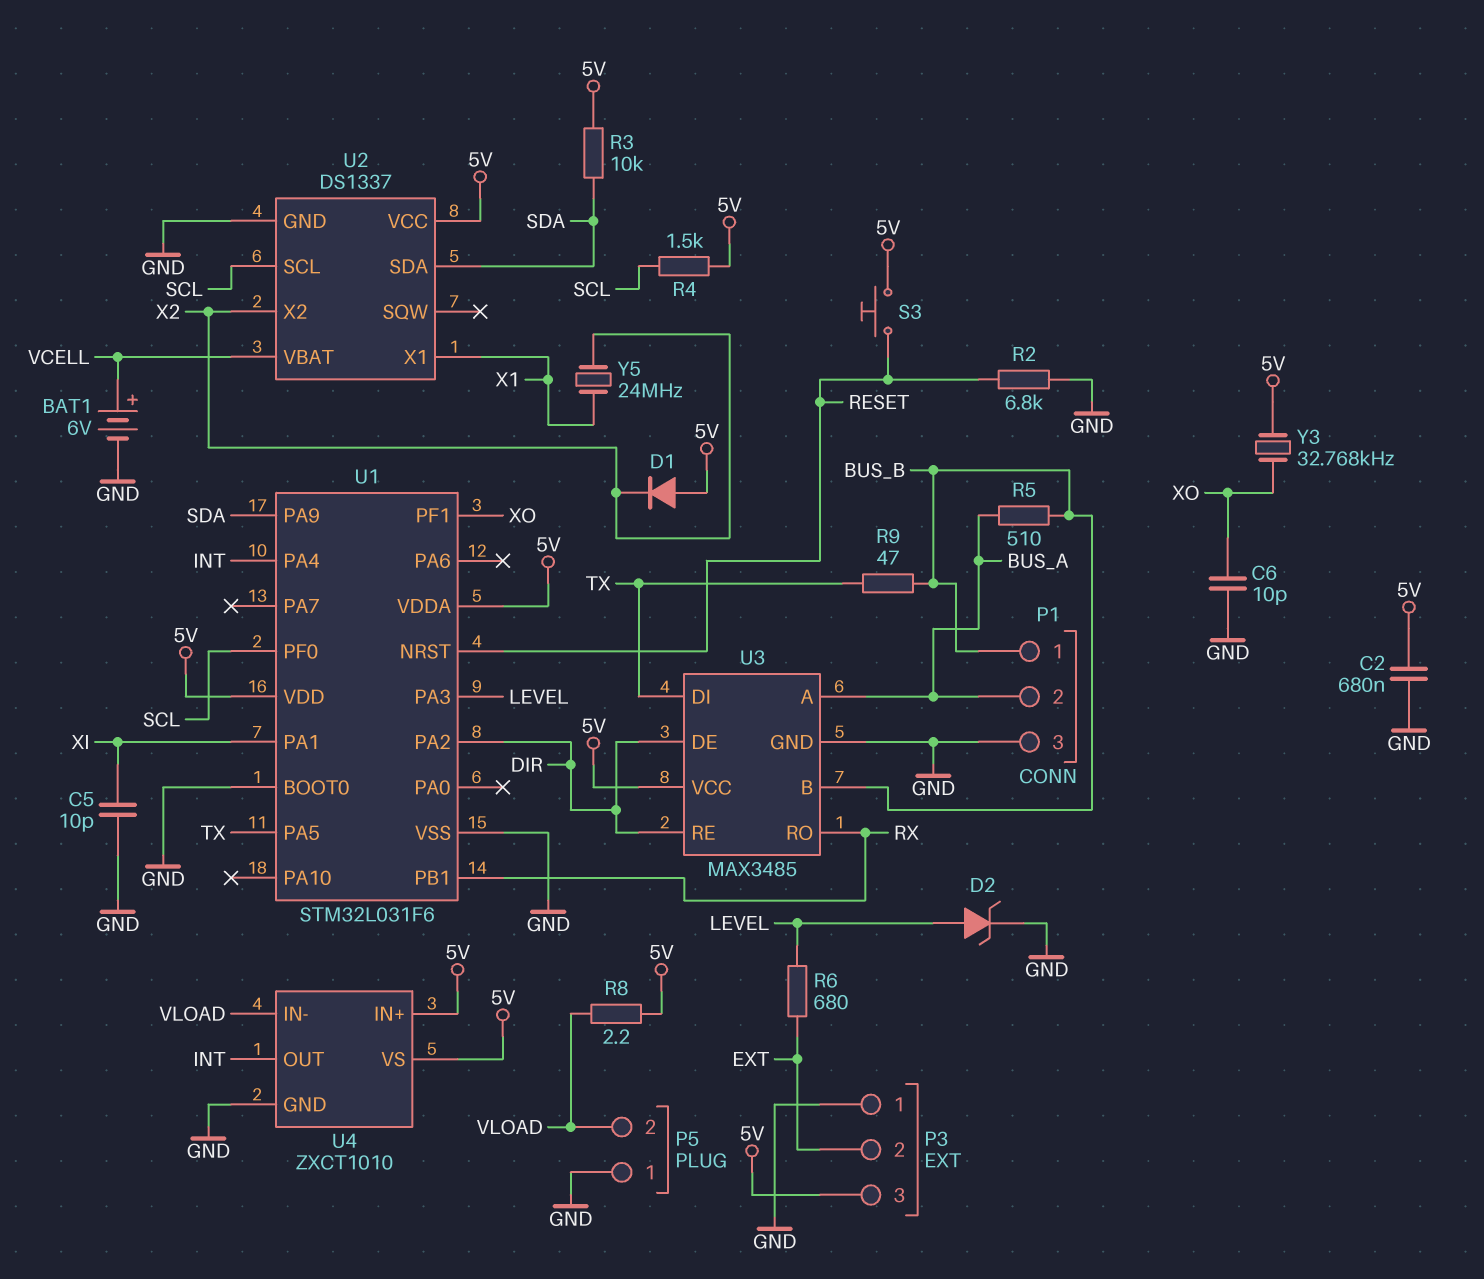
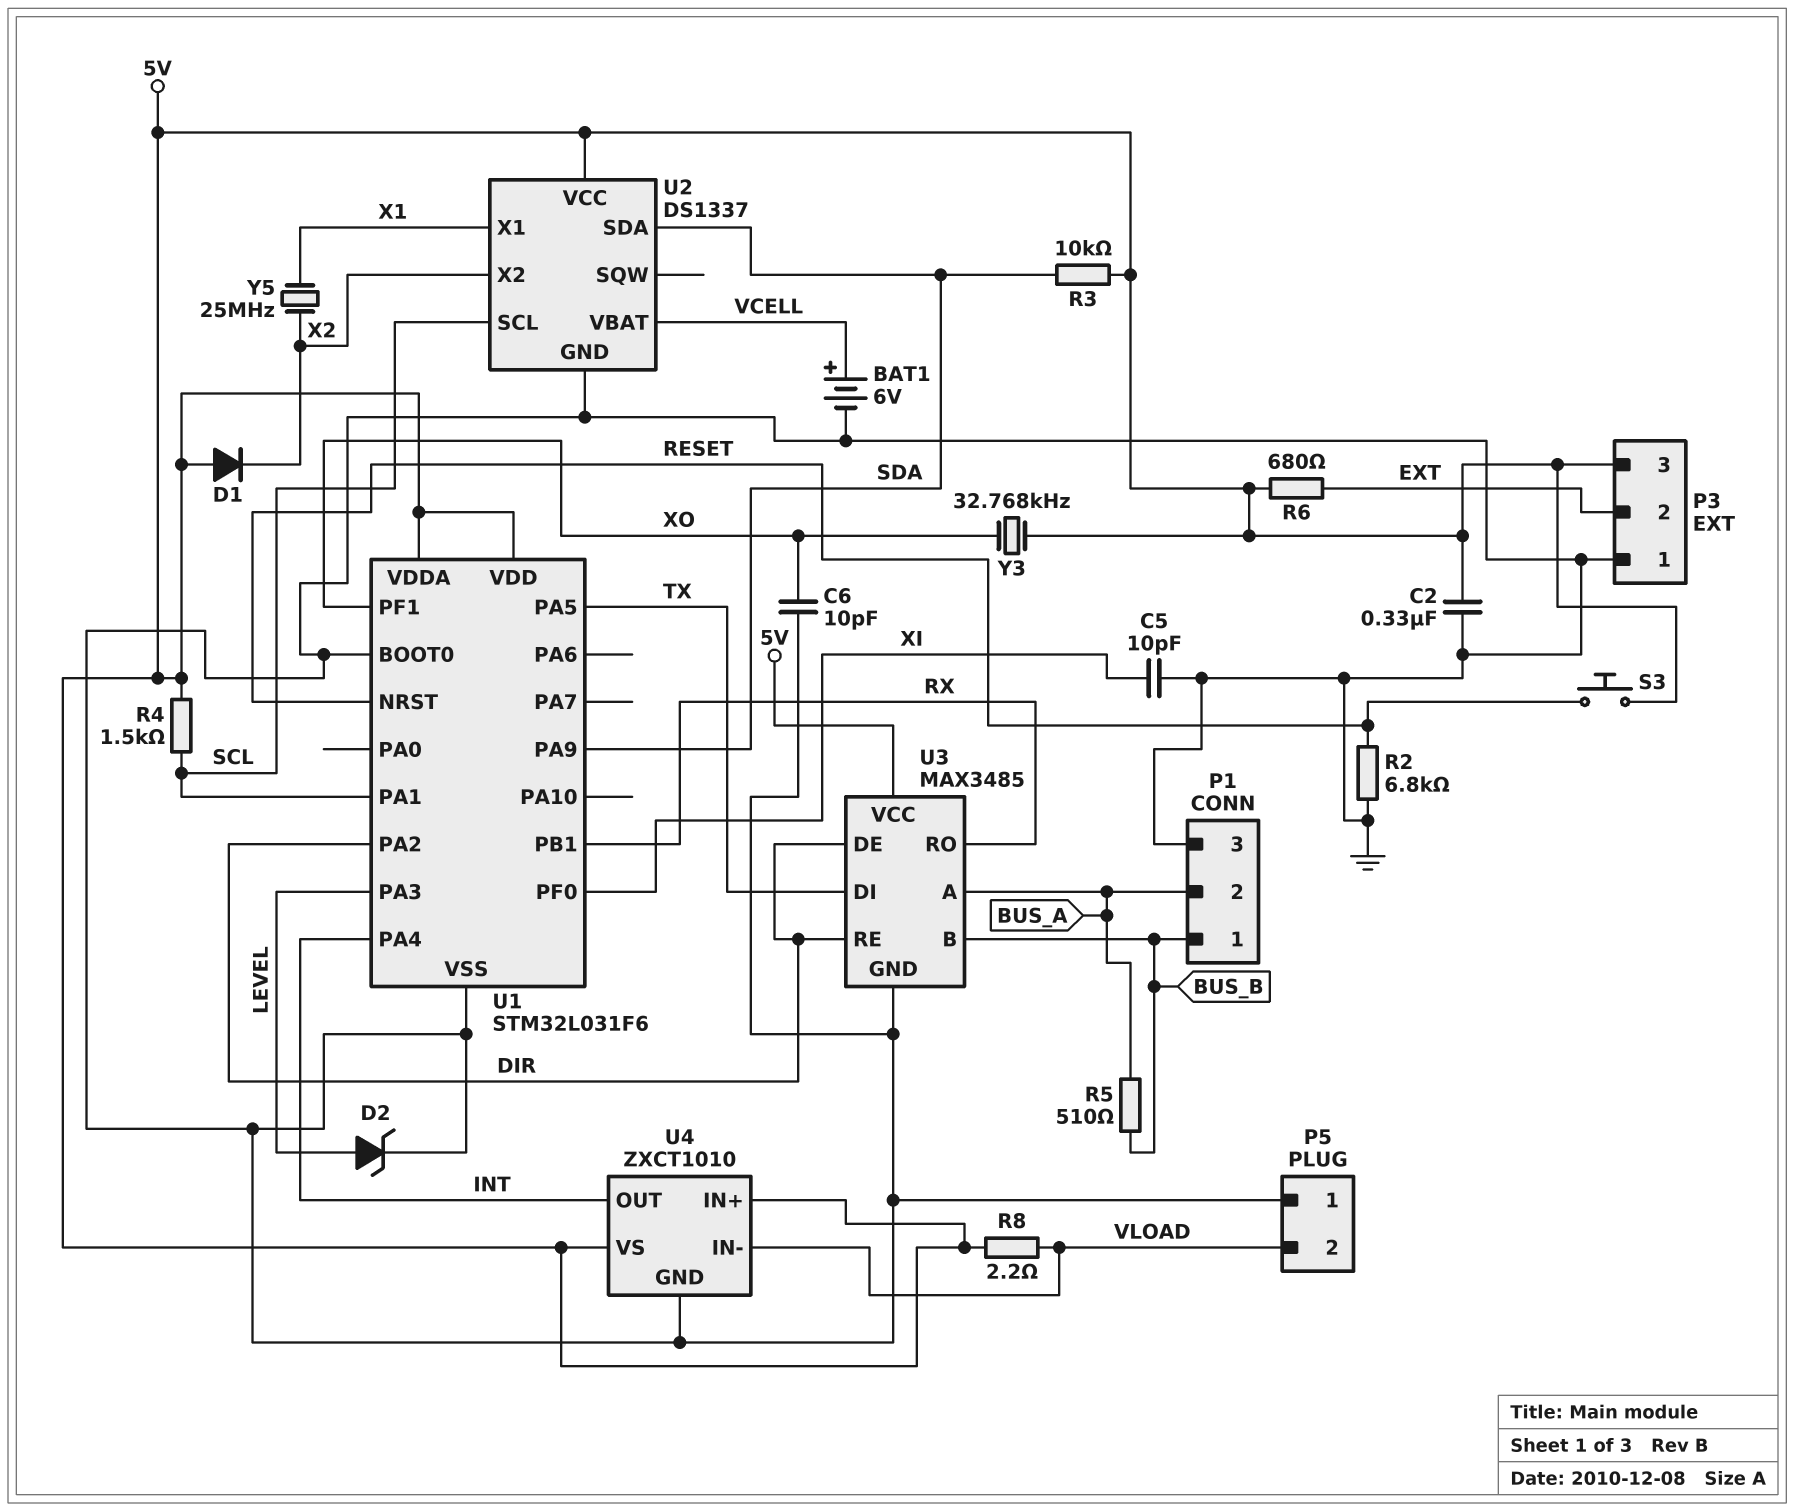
C2: 680nF (5V, GND) -> 330nF (5V, GND)
R6: 680 (EXT, LEVEL) -> 680 (5V, EXT)
R9: 47 (BUS_B, TX) -> none
U1 pin PA1: XI -> SCL
U1 pin PF0: SCL -> XI
Y5: 24MHz (X1, X2) -> 25MHz (X1, X2)

